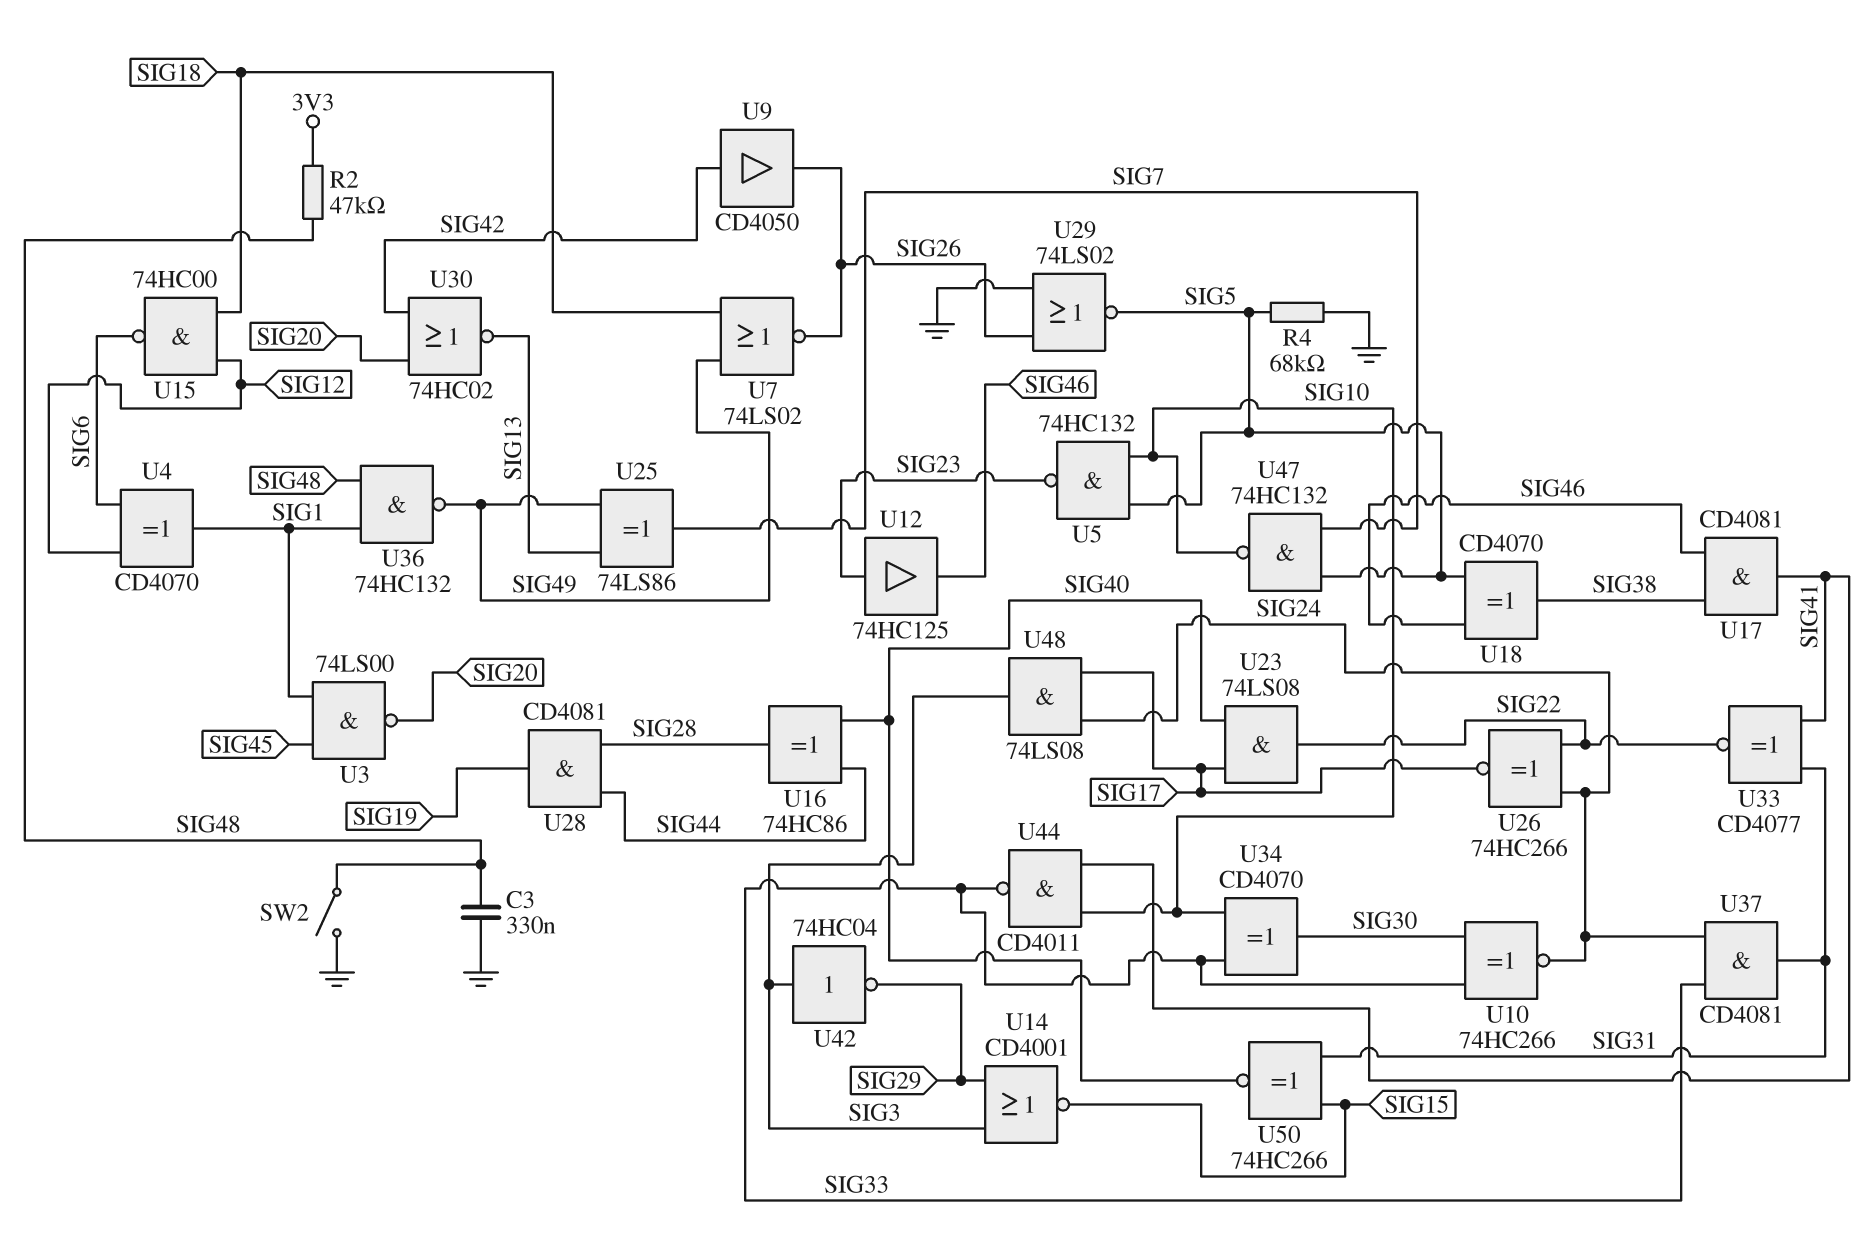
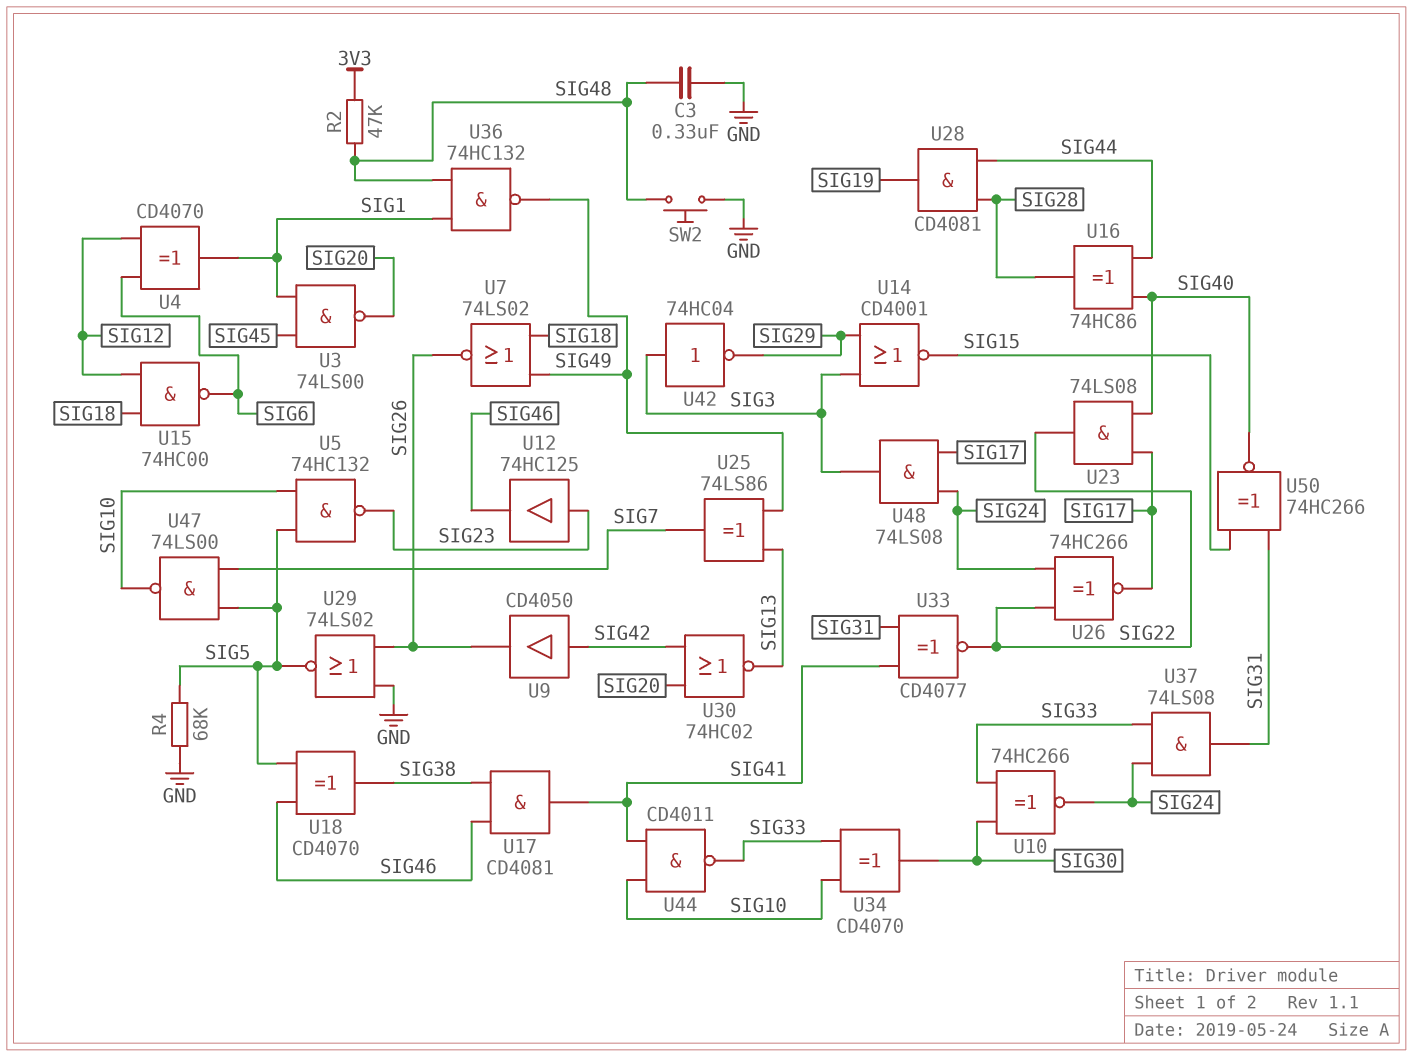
SW2: switch (GND, SIG48) -> button (GND, SIG48)
U37: AND CD4081 (in SIG24, in SIG33, out SIG31) -> AND 74LS08 (in SIG24, in SIG33, out SIG31)
U47: NAND 74HC132 (in SIG5, in SIG7, out SIG10) -> NAND 74LS00 (in SIG5, in SIG7, out SIG10)

